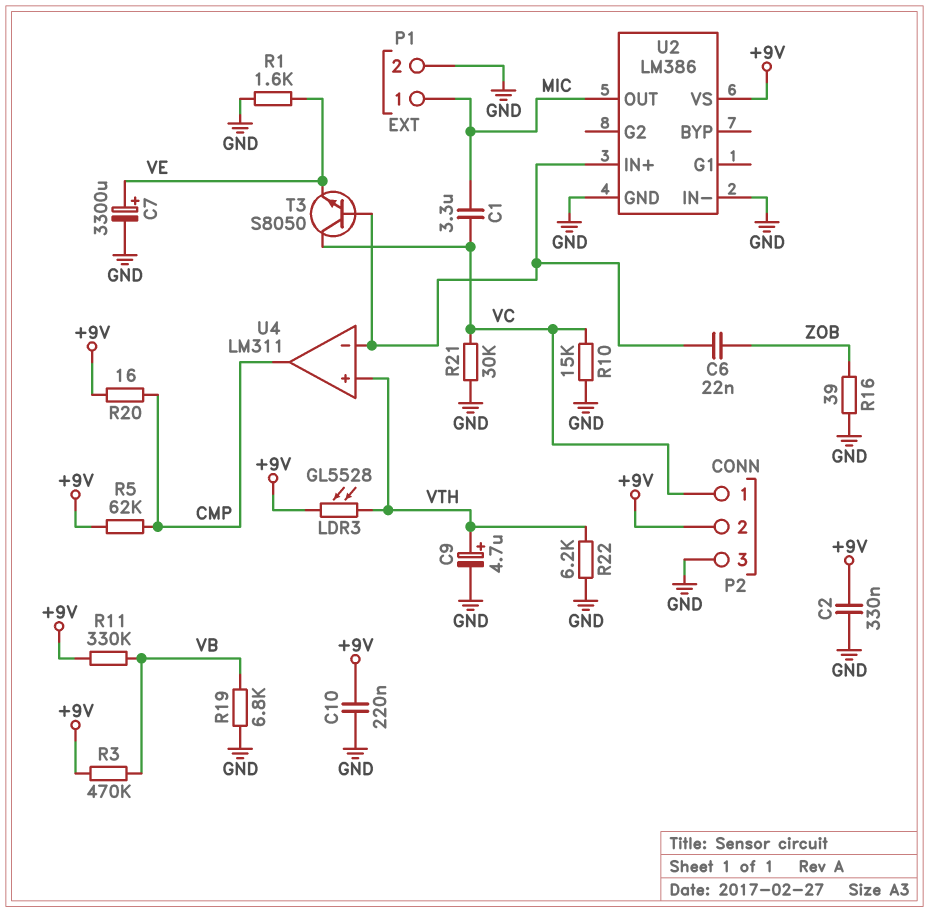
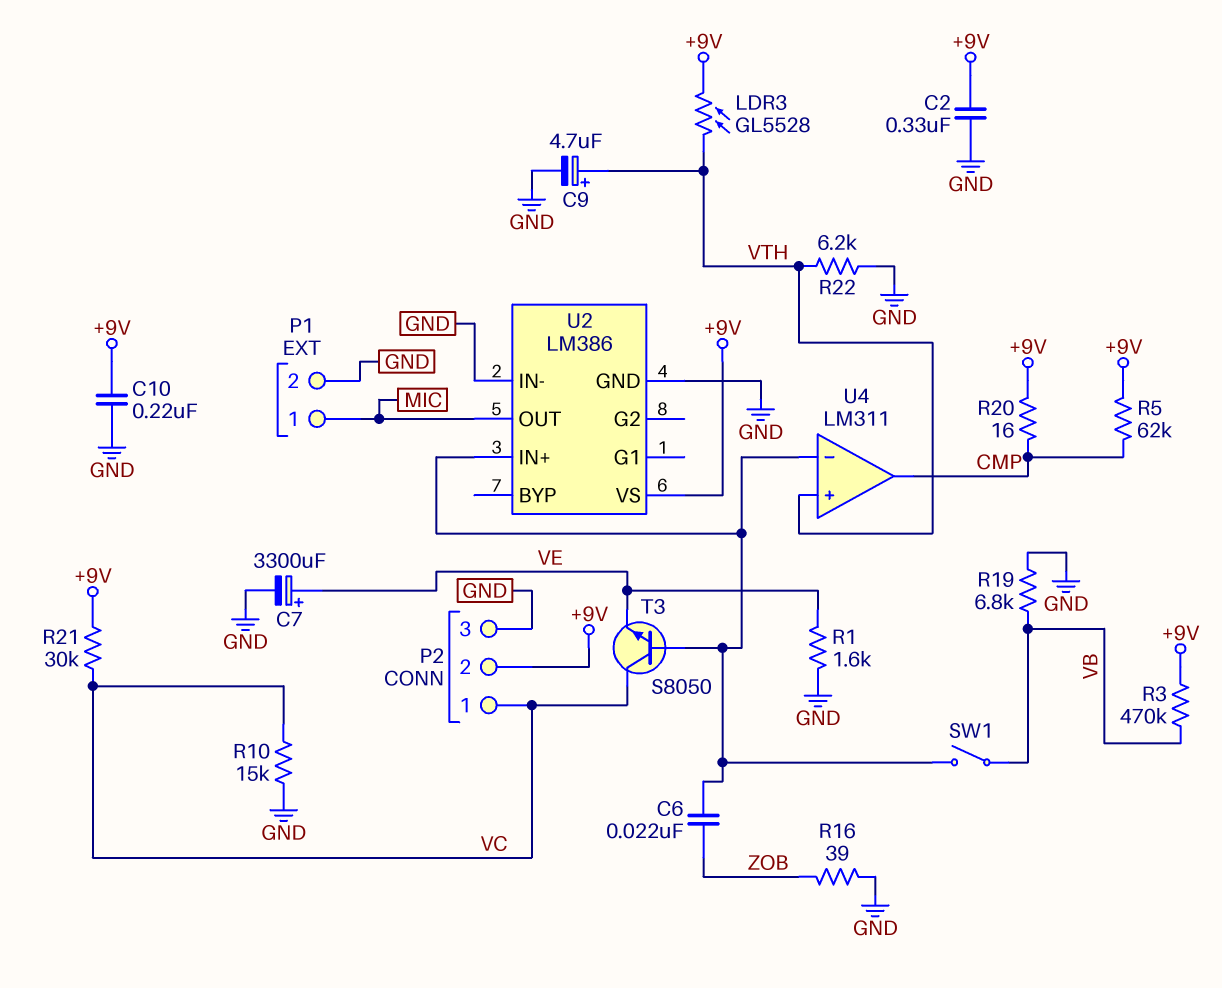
C1: 3.3uF (MIC, VC) -> none
R11: 330k (+9V, VB) -> none
R21: 30k (GND, VC) -> 30k (+9V, VC)
SW1: none -> switch (U2/IN+, VB)

